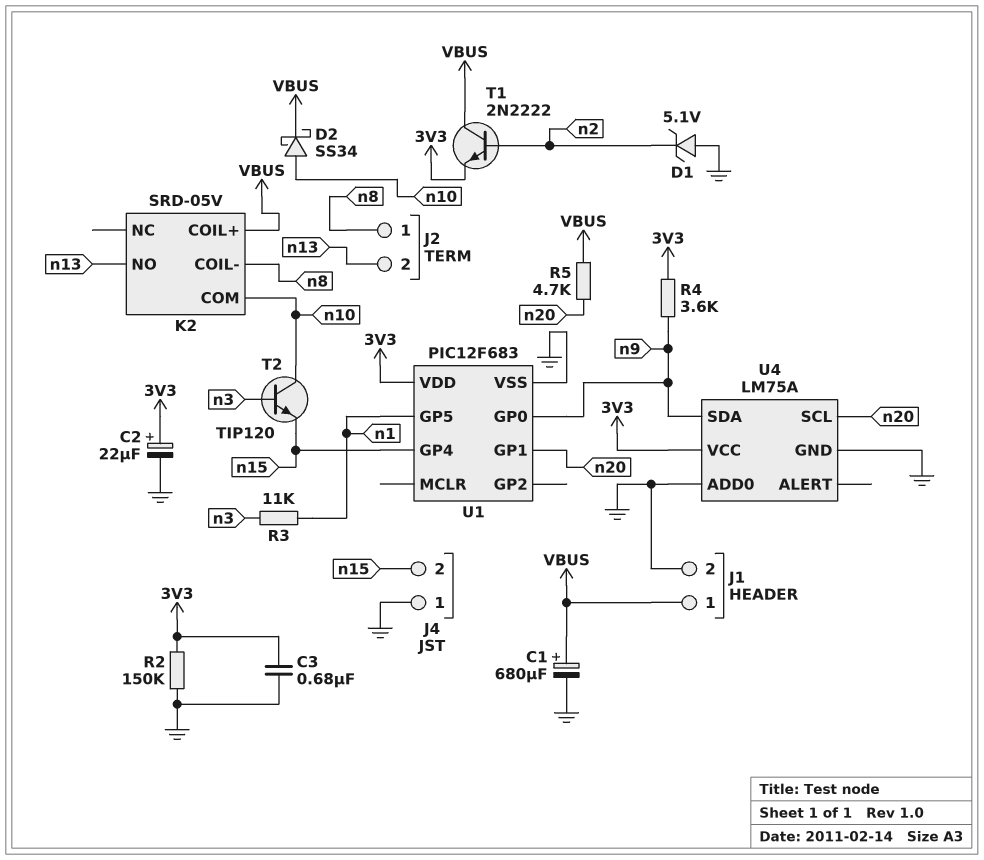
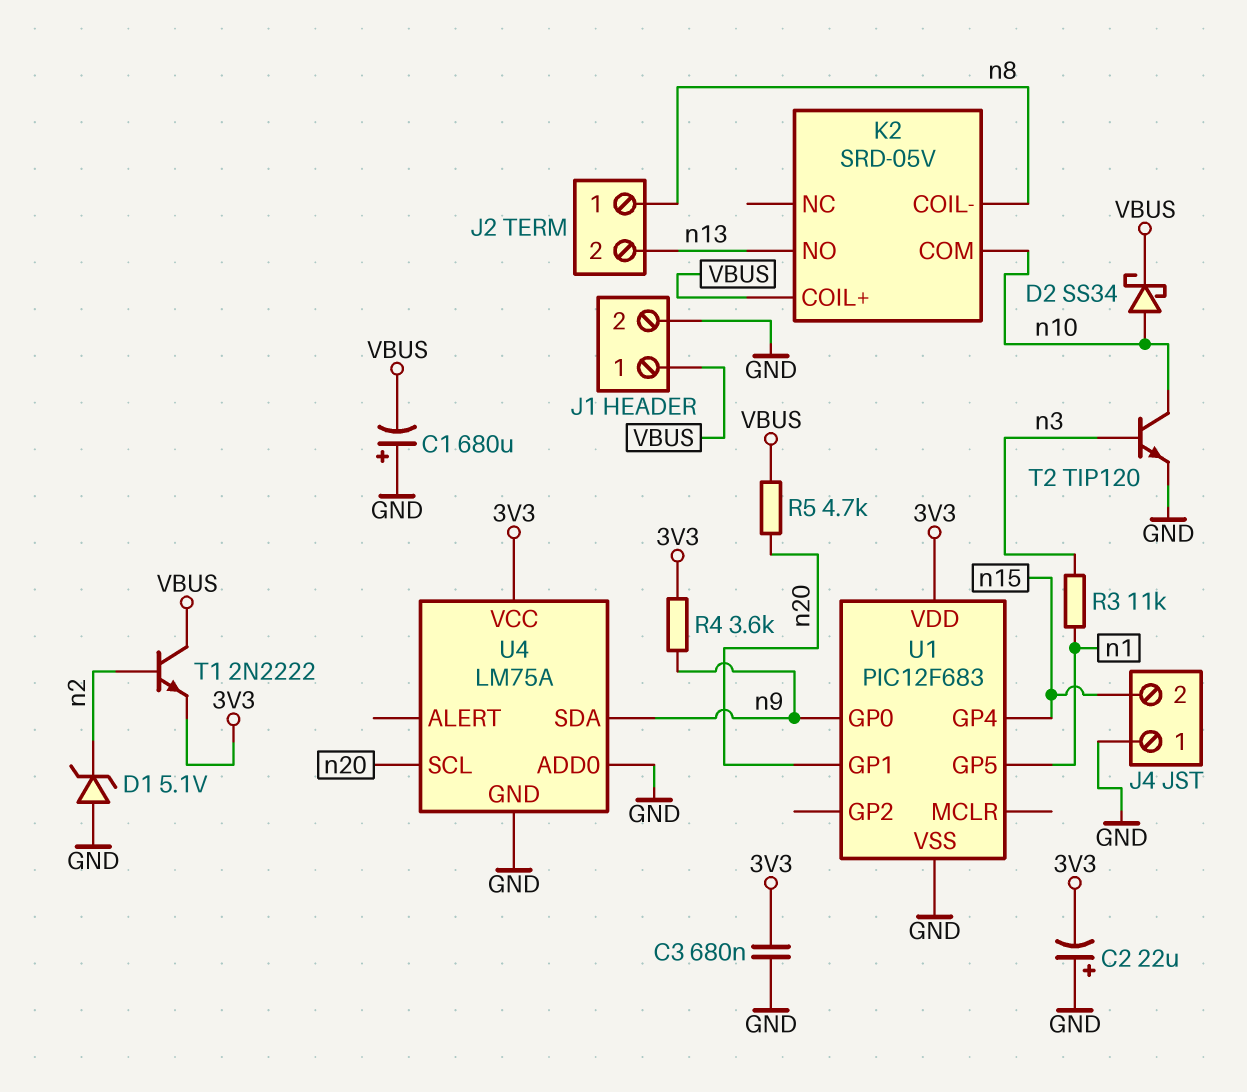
C1: 680uF (plus VBUS, minus GND) -> 680uF (plus GND, minus VBUS)
C2: 22uF (plus 3V3, minus GND) -> 22uF (plus GND, minus 3V3)
R2: 150k (3V3, GND) -> none
T2: NPN TIP120 (B n3, C n10, E n15) -> NPN TIP120 (B n3, C n10, E GND)

